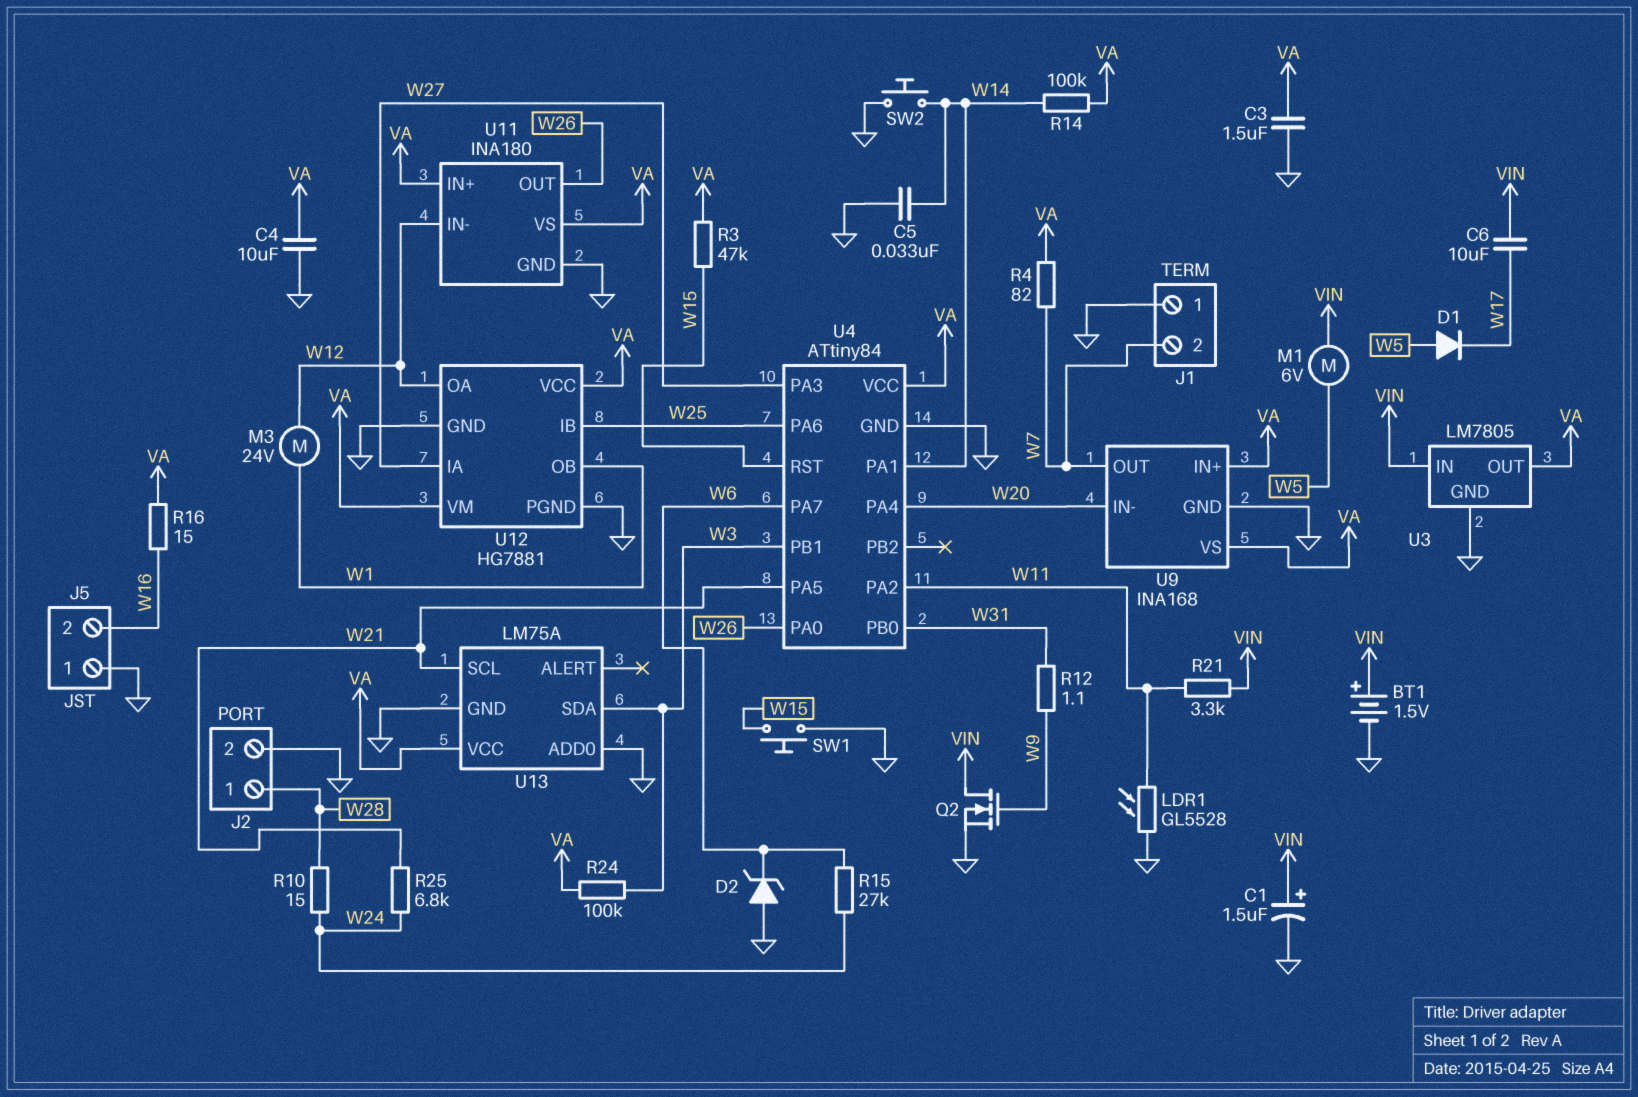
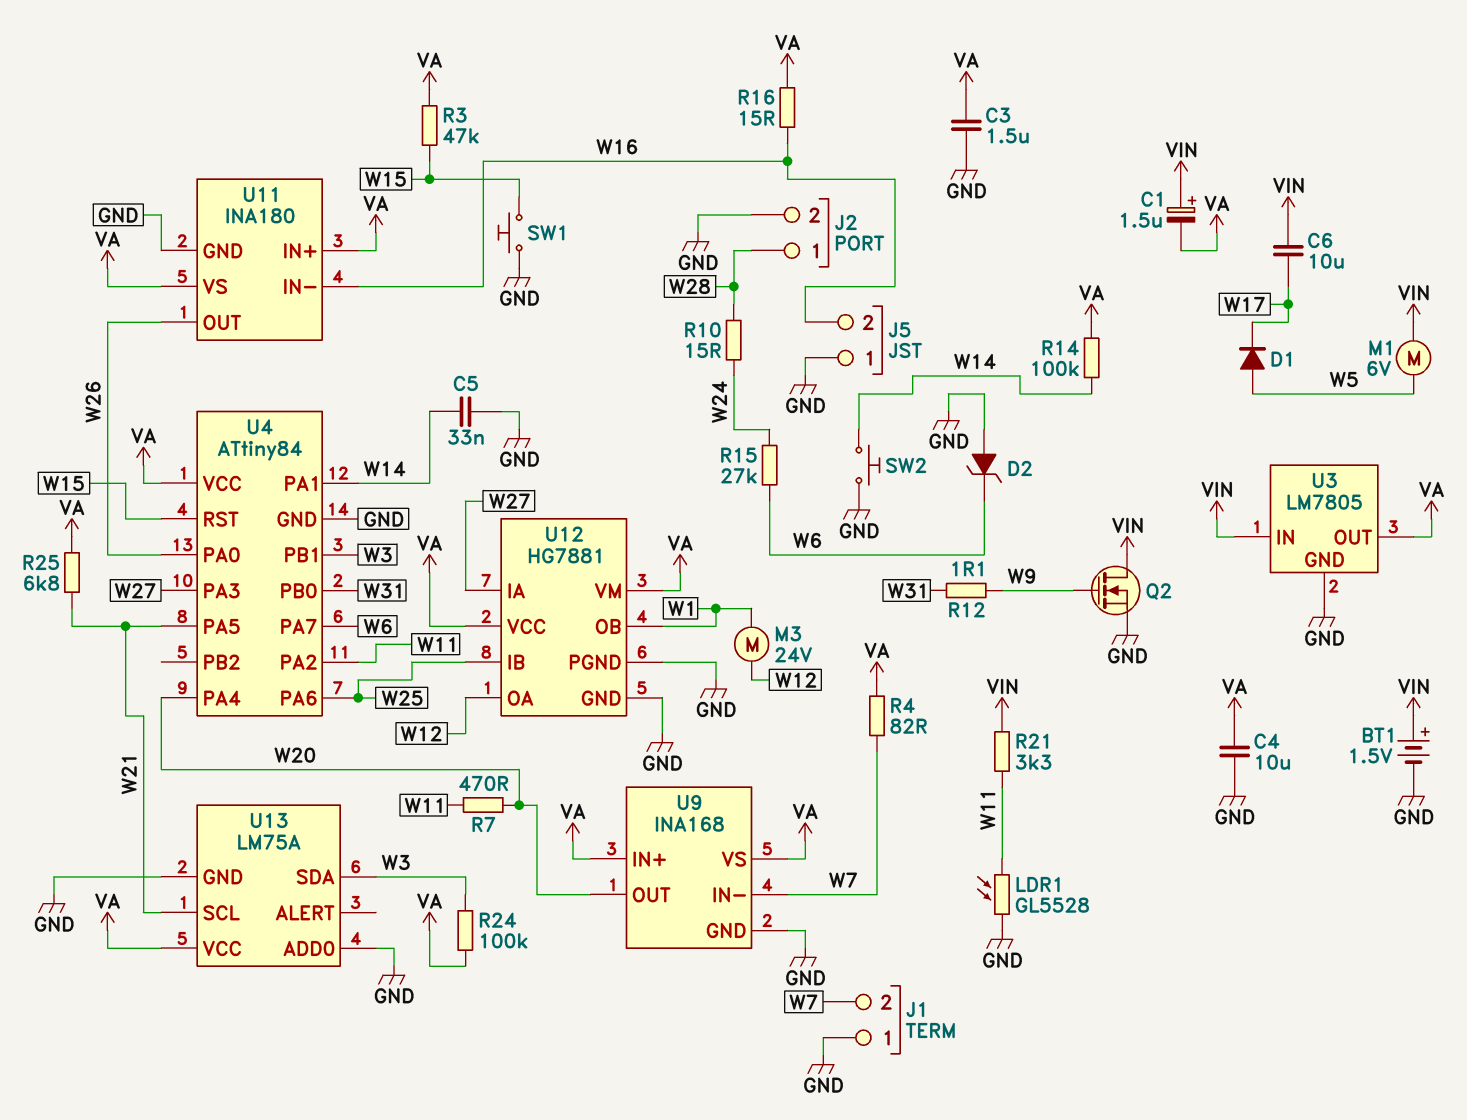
C1: 1.5uF (plus VIN, minus GND) -> 1.5uF (plus VIN, minus VA)
R7: none -> 470 (W11, W20)
R25: 6.8k (W21, W24) -> 6.8k (VA, W21)
U9 pin IN-: W20 -> W7
U9 pin OUT: W7 -> W20
U11 pin IN-: W12 -> W16

